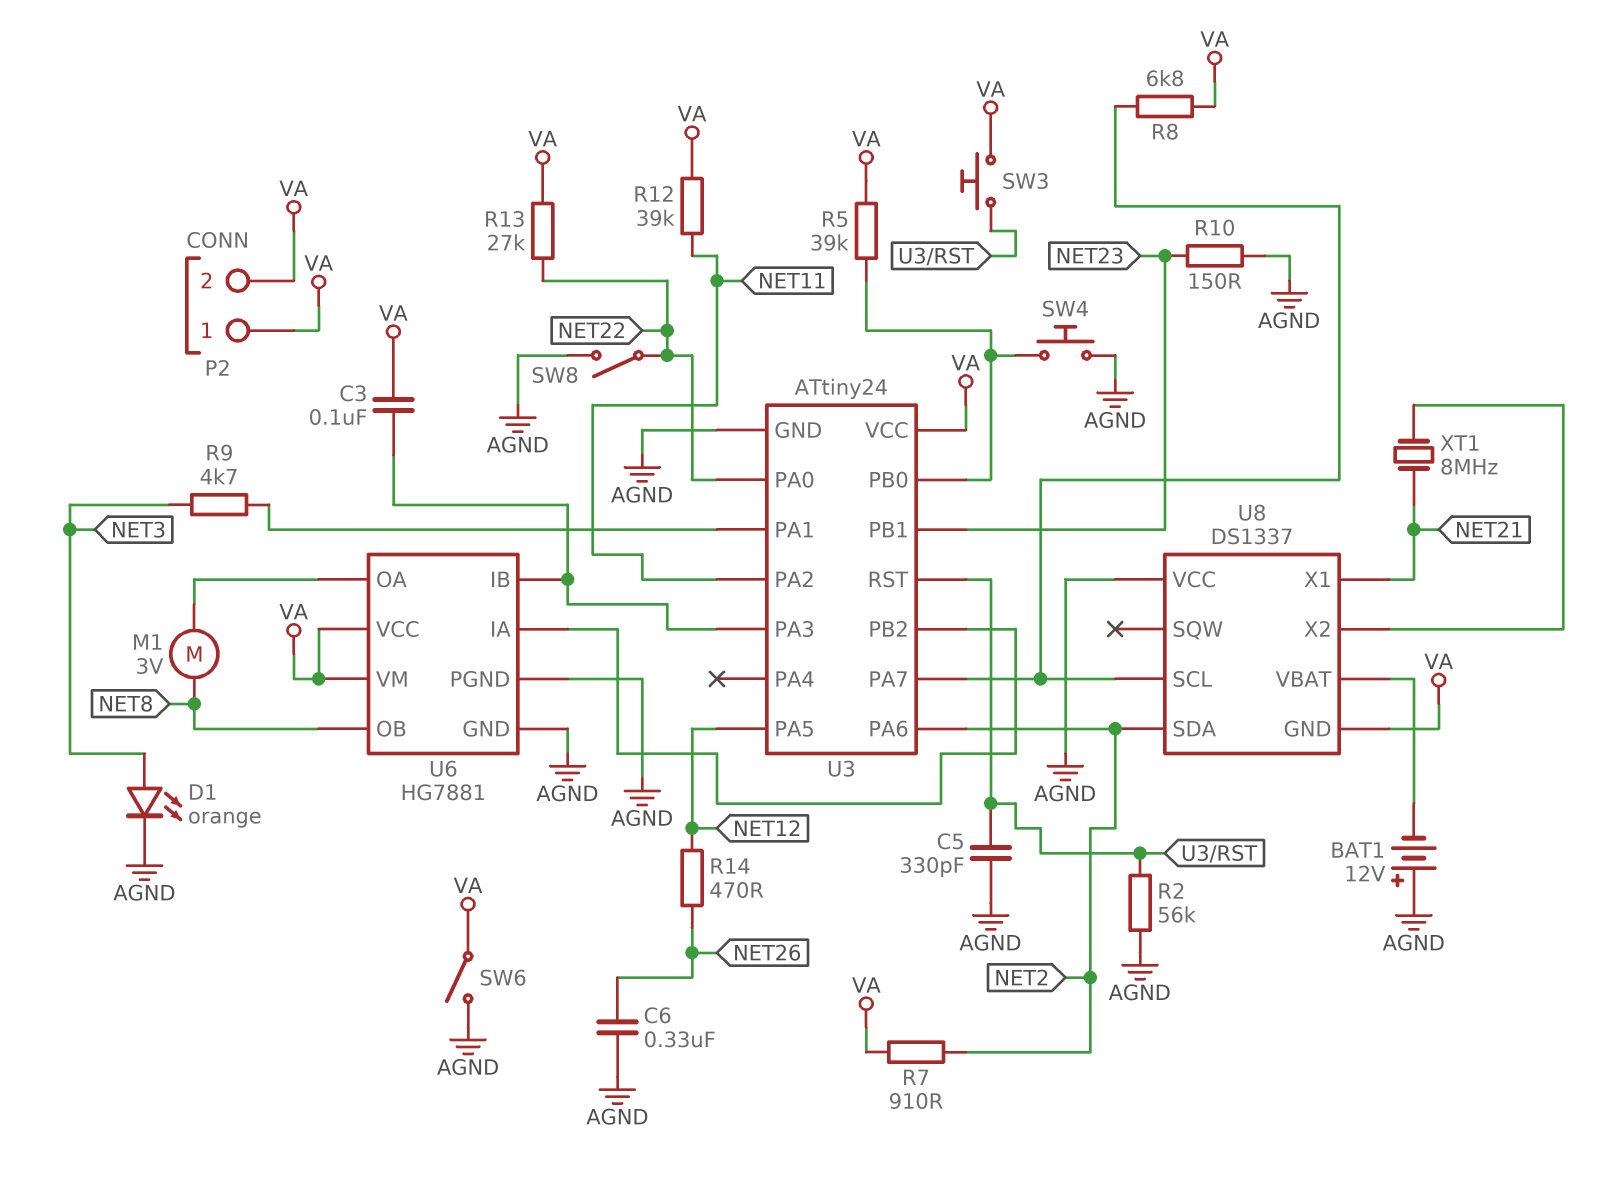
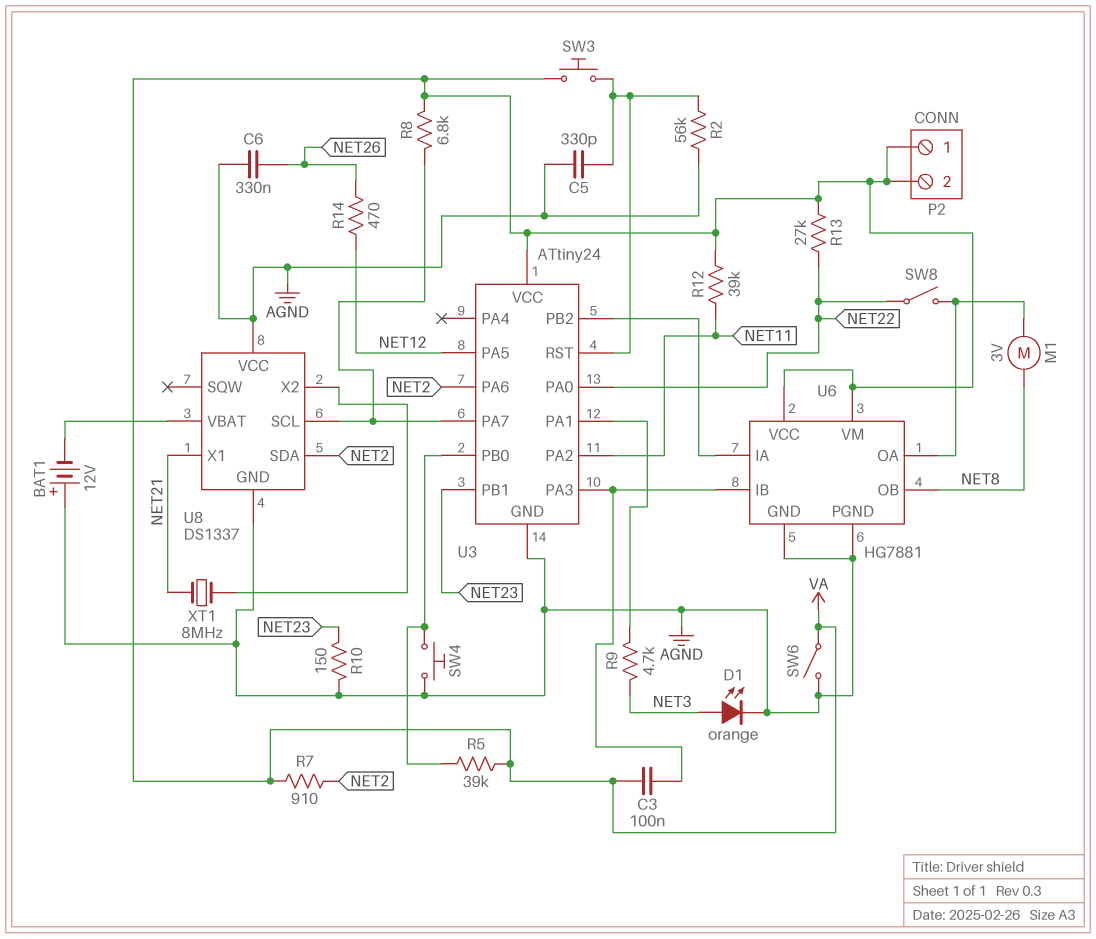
SW8: switch (AGND, NET22) -> switch (NET22, U6/OA)
U8 pin GND: VA -> AGND

